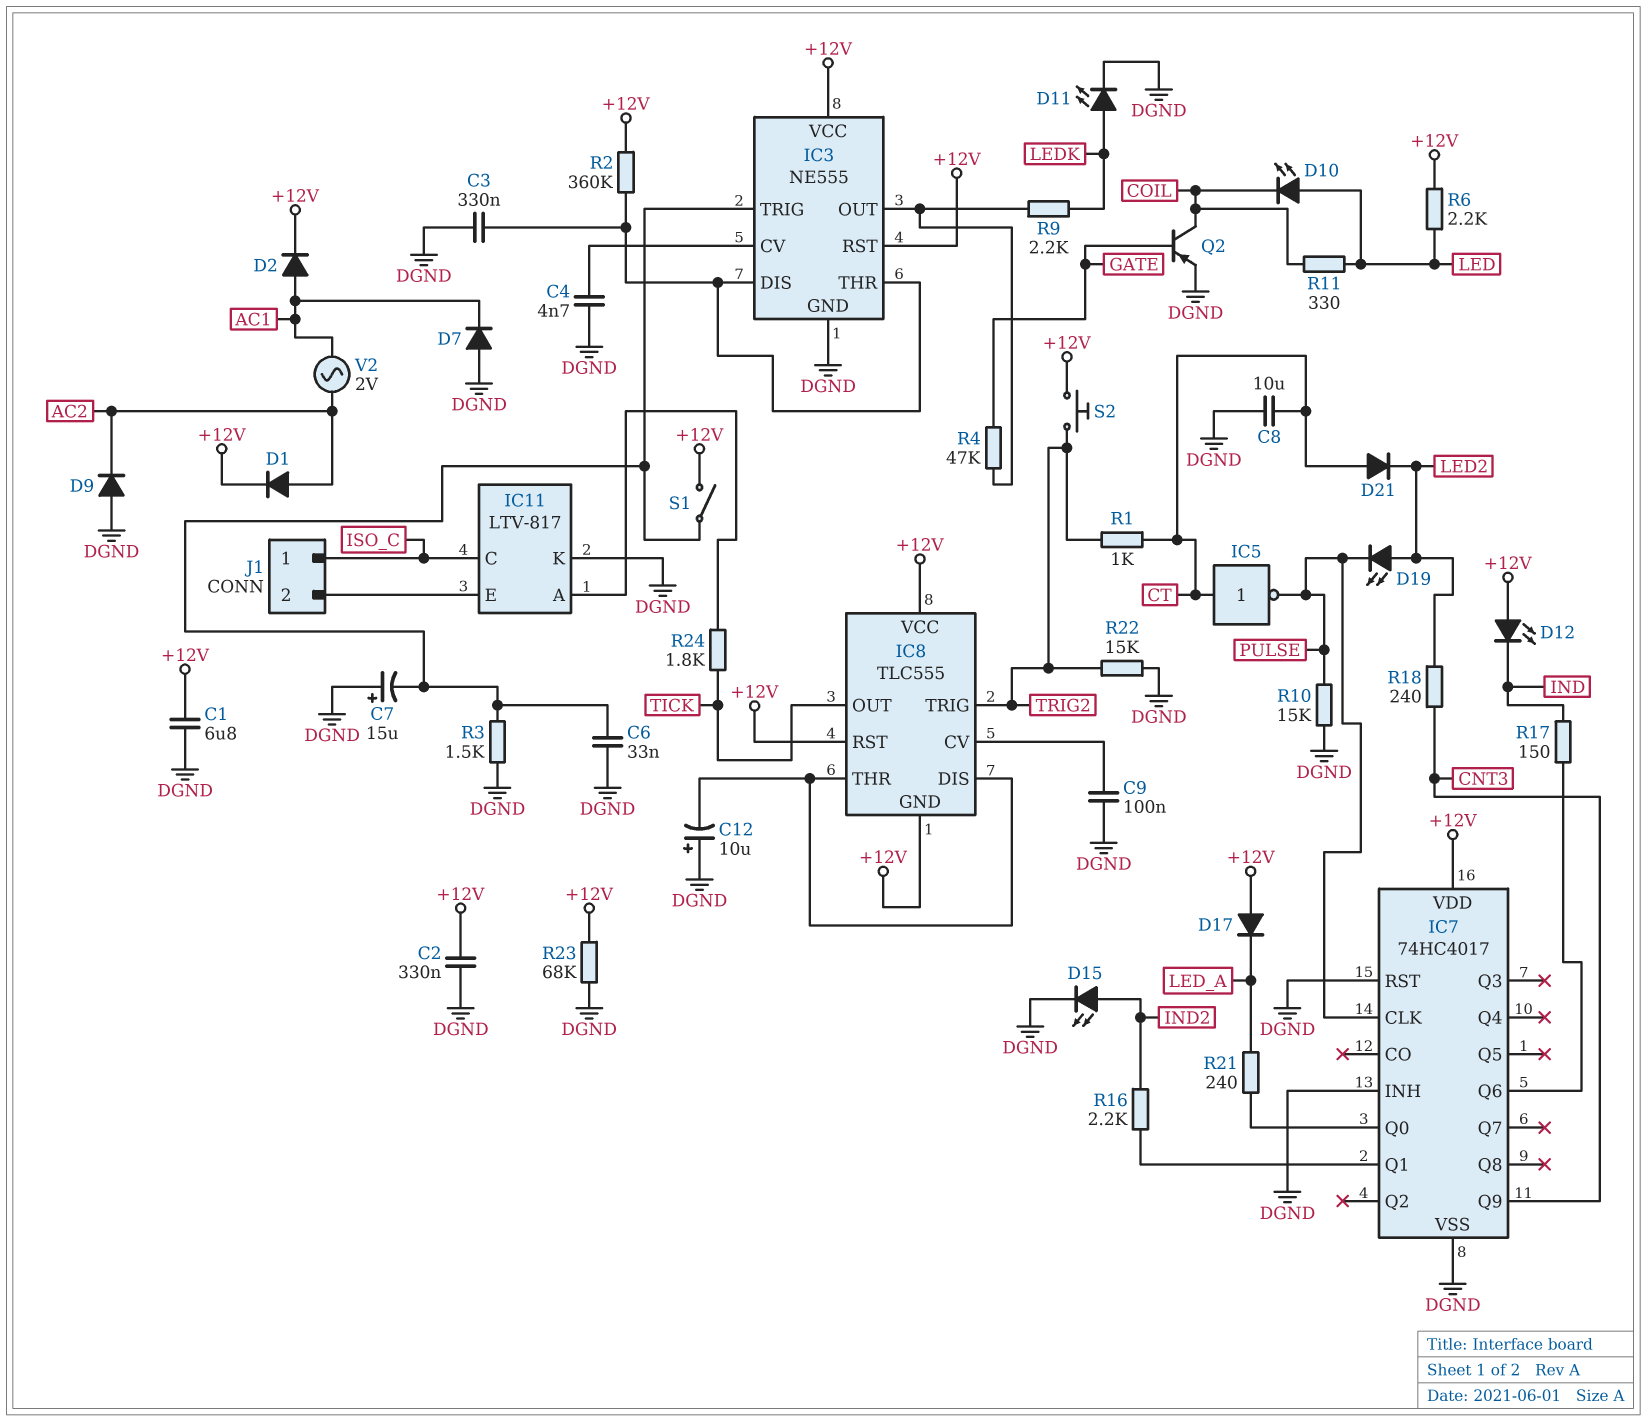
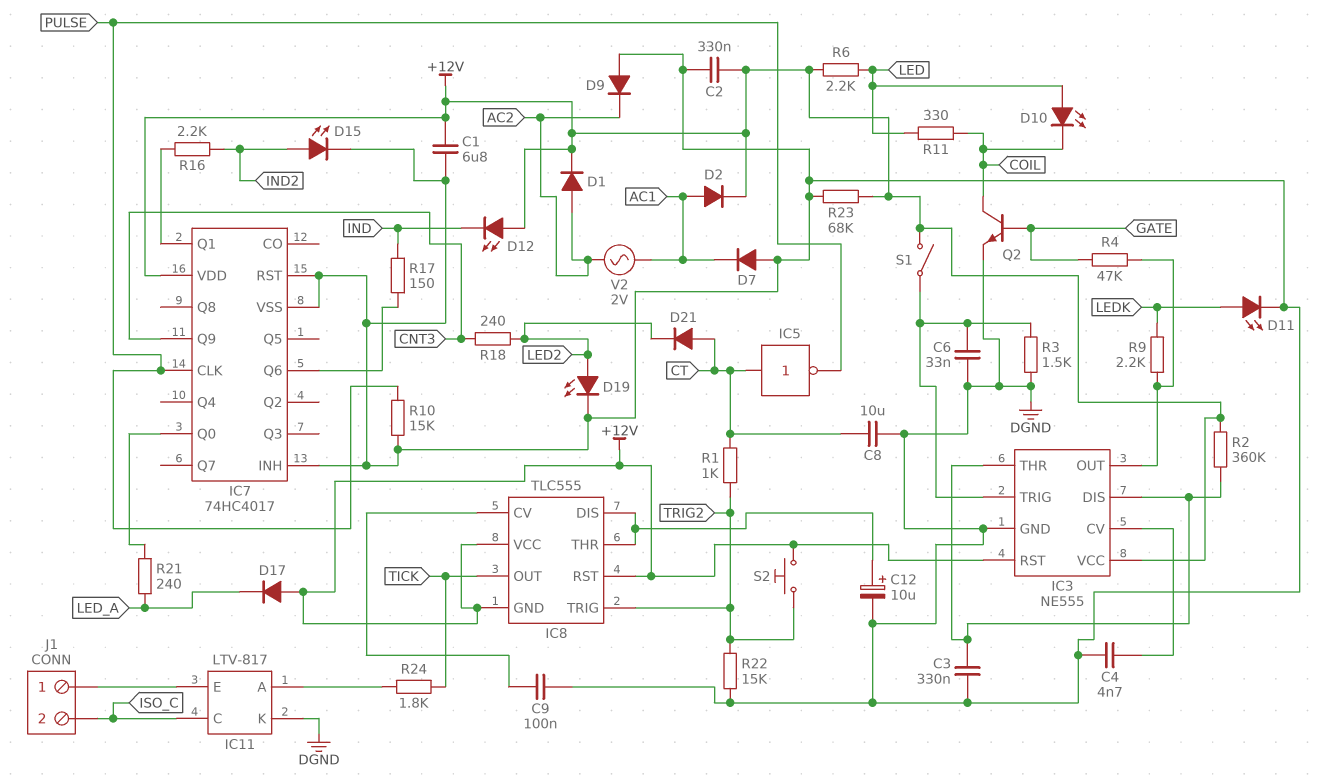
C7: 15uF (plus DGND, minus IC3/TRIG) -> none
C12: 10uF (plus DGND, minus IC8/DIS) -> 10uF (plus IC8/DIS, minus DGND)
D19: LED (A LED2, K PULSE) -> LED (A LED2, K DGND)
J1 pin 1: ISO_C -> IC11/E
J1 pin 2: IC11/E -> ISO_C
Q2: PNP (B GATE, C COIL, E DGND) -> NPN (B GATE, C COIL, E DGND)

